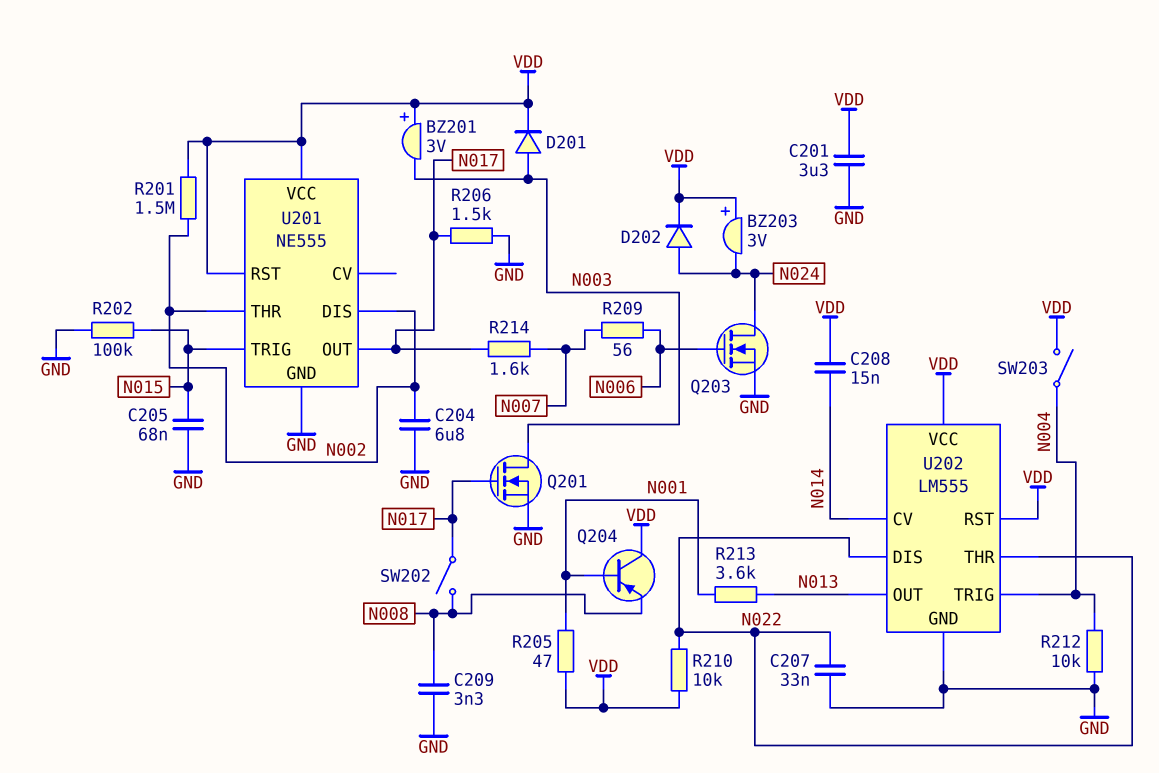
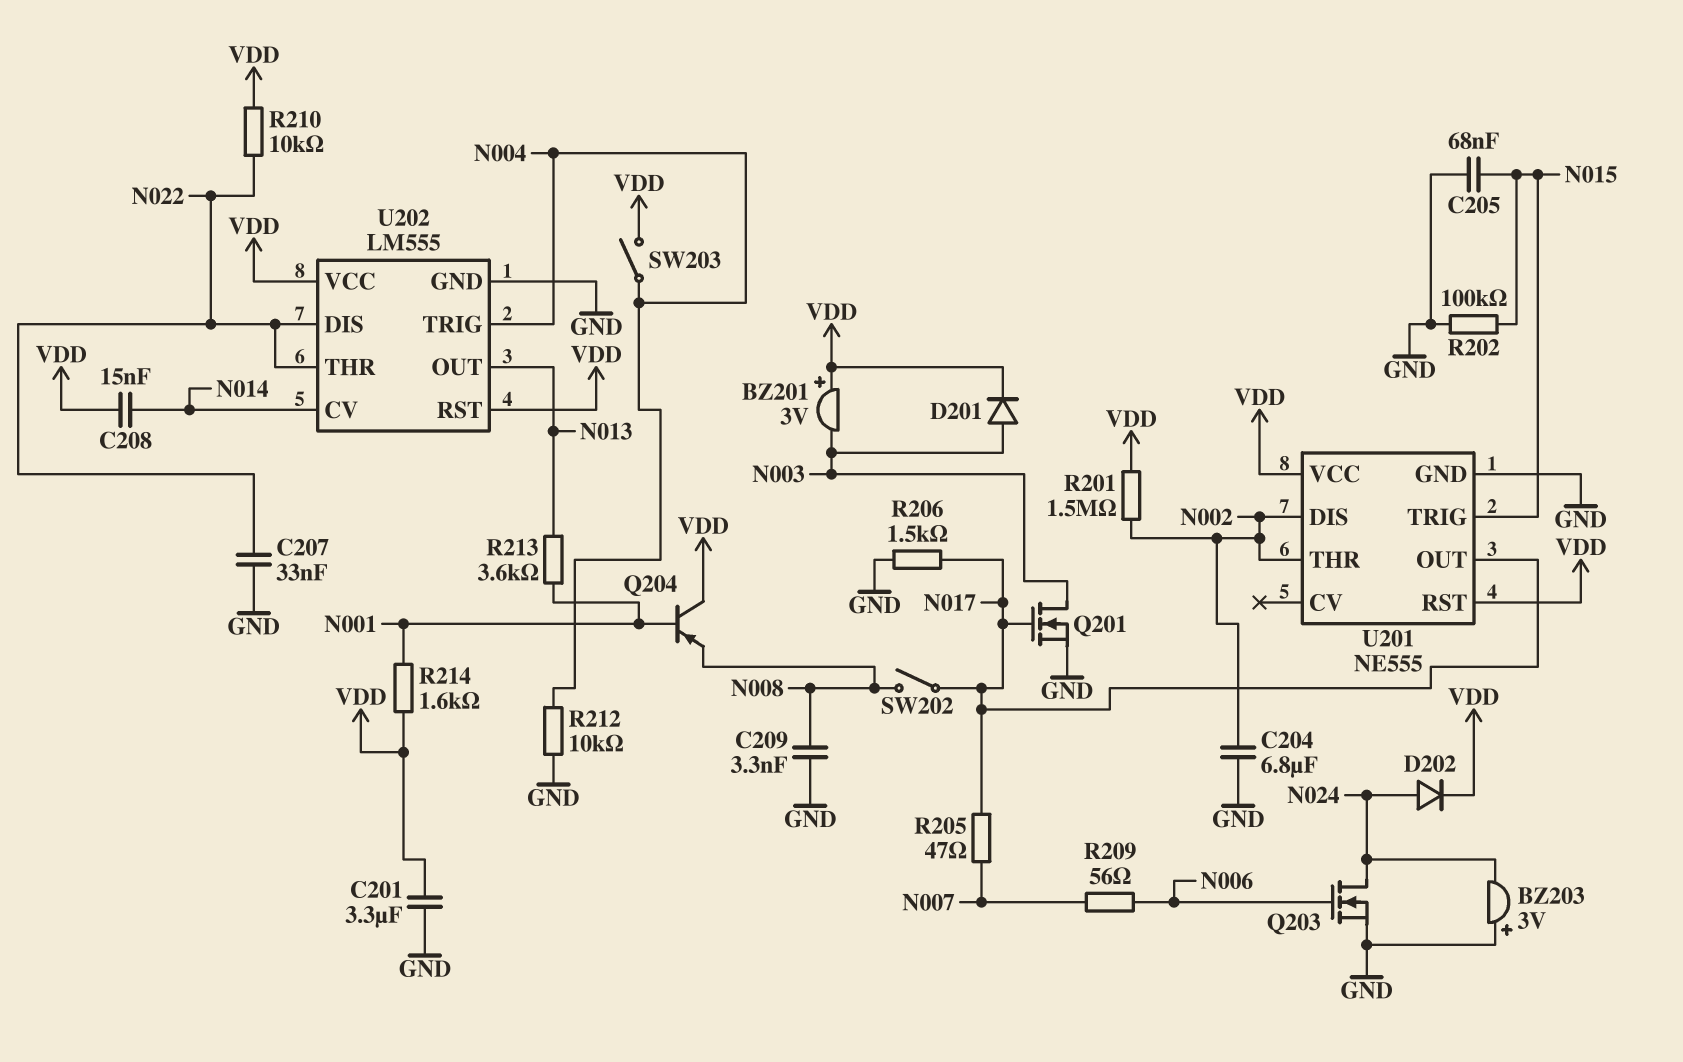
BZ203: buzzer 3V (plus VDD, minus N024) -> buzzer 3V (plus GND, minus N024)
R205: 47 (N001, VDD) -> 47 (N007, N017)
R214: 1.6k (N007, N017) -> 1.6k (N001, VDD)

